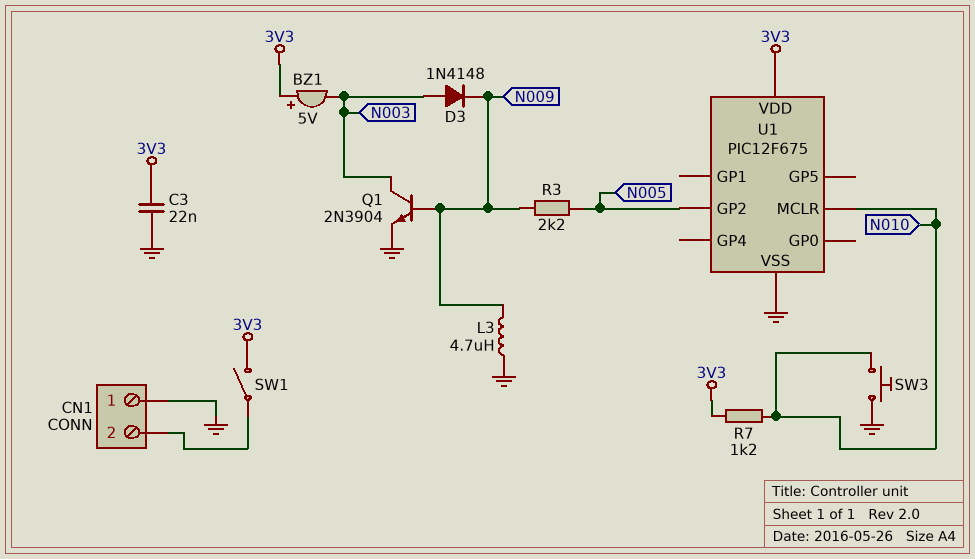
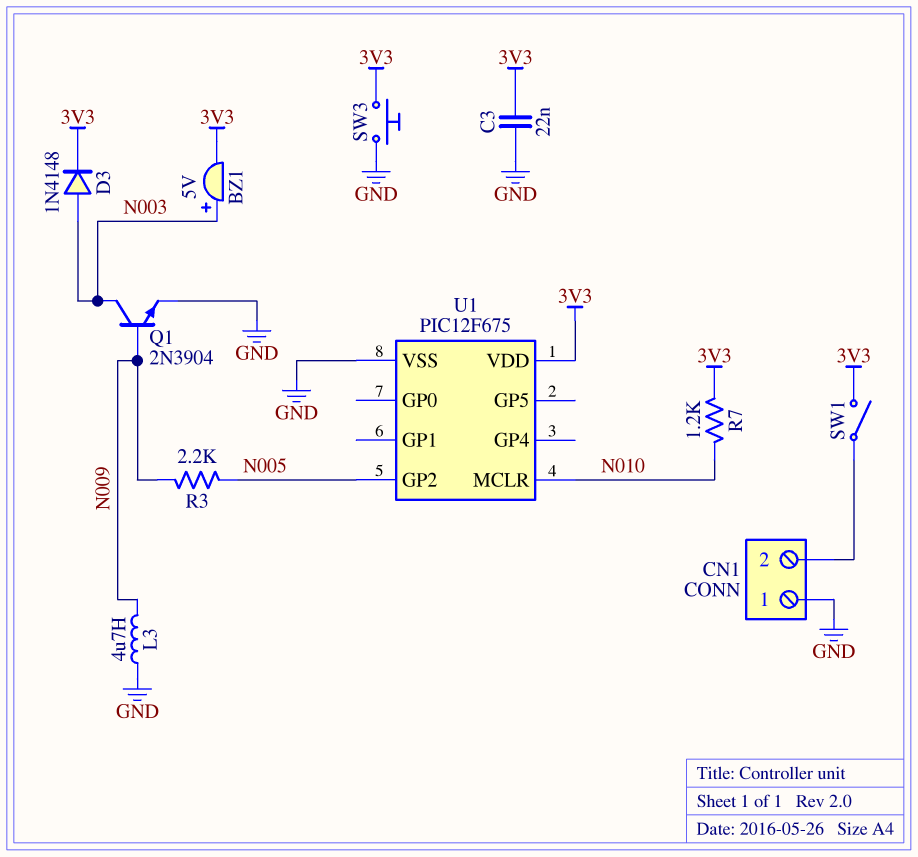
BZ1: buzzer 5V (plus 3V3, minus N003) -> buzzer 5V (plus N003, minus 3V3)
D3: diode 1N4148 (A N003, K N009) -> diode 1N4148 (A N003, K 3V3)
SW3: button (GND, N010) -> button (3V3, GND)

